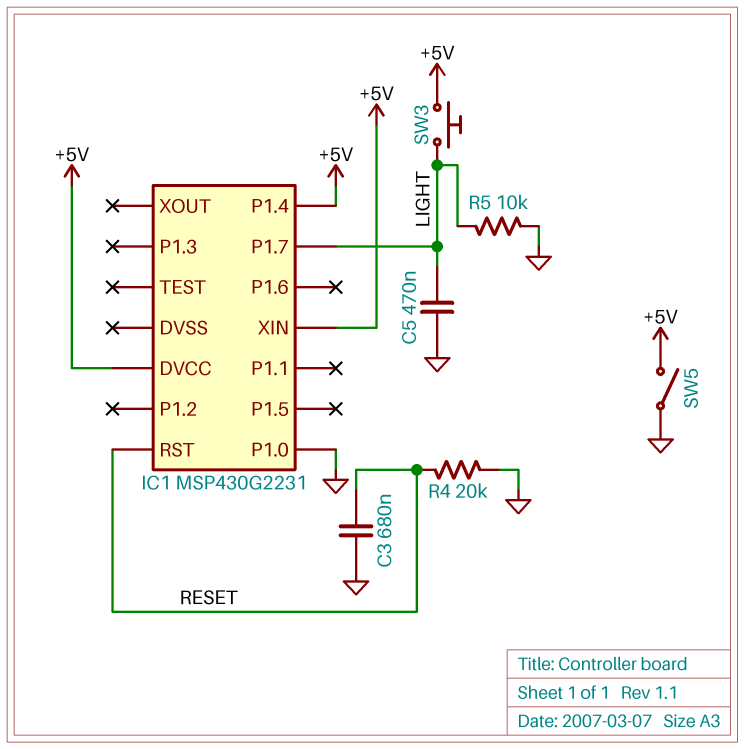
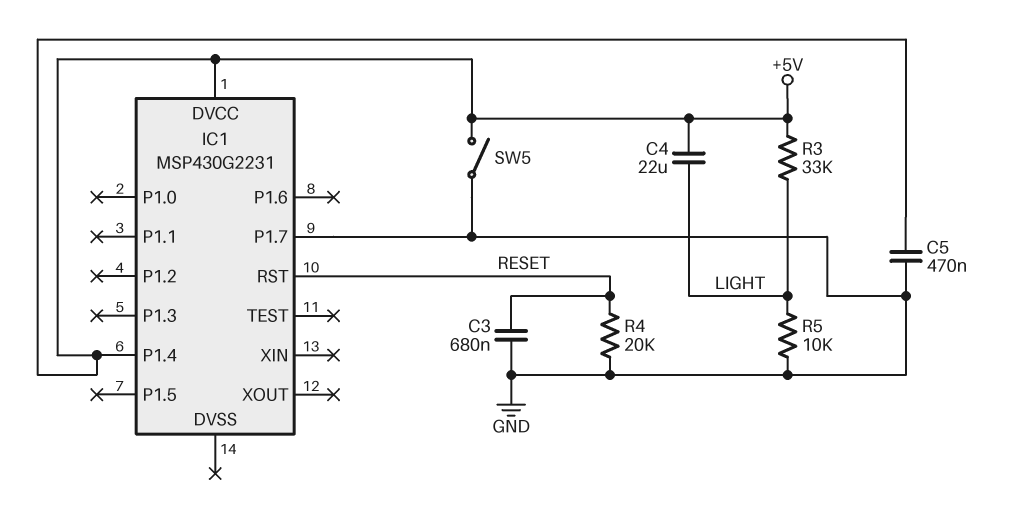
C4: none -> 22uF (+5V, LIGHT)
C5: 470nF (GND, LIGHT) -> 470nF (+5V, GND)
IC1 pin P1.0: GND -> none
IC1 pin P1.7: LIGHT -> GND
IC1 pin XIN: +5V -> none
R3: none -> 33k (+5V, LIGHT)
SW3: button (+5V, LIGHT) -> none

